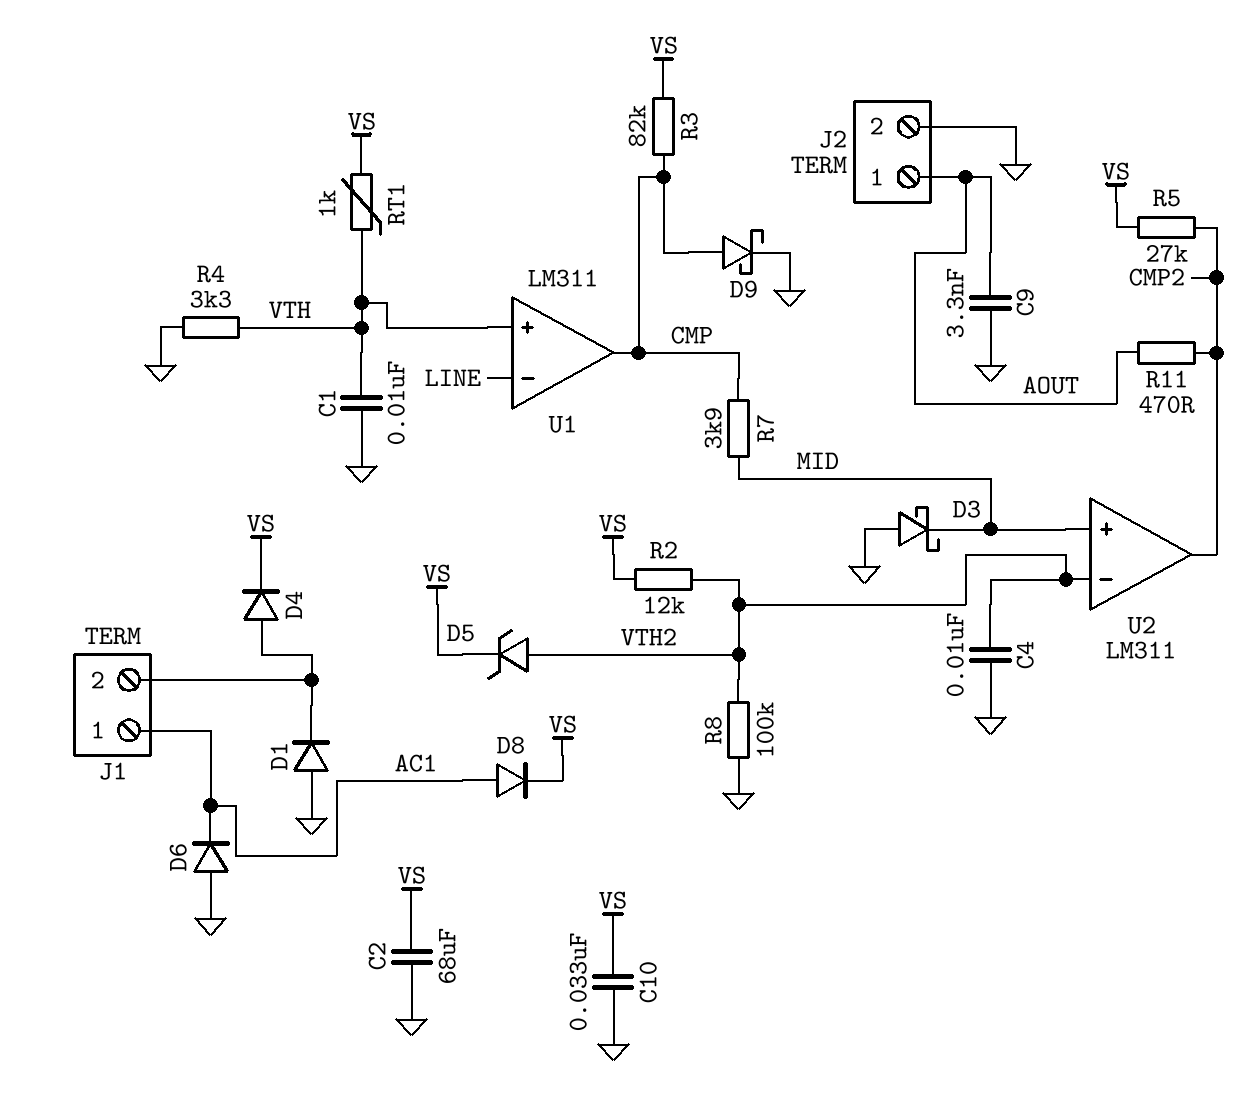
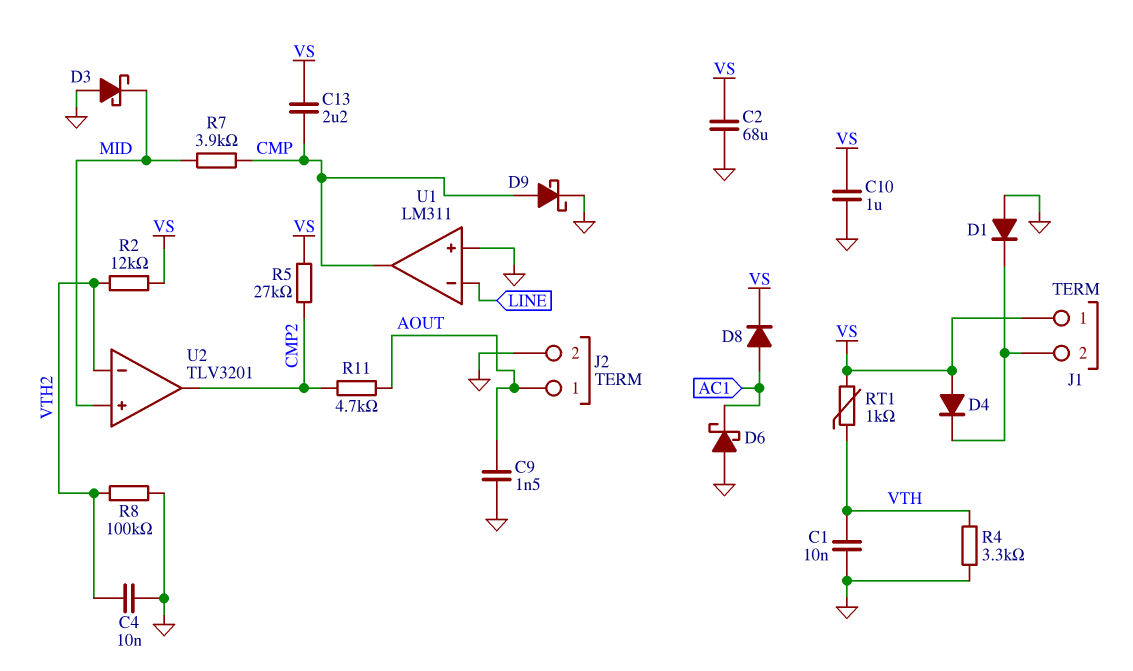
C9: 3.3nF (AOUT, GND) -> 1.5nF (AOUT, GND)
C10: 33nF (GND, VS) -> 1uF (GND, VS)
C13: none -> 2.2uF (CMP, VS)
D4: diode (A J1/2, K VS) -> diode (A VS, K J1/2)
D5: zener (A VTH2, K VS) -> none
D6: diode (A GND, K AC1) -> schottky (A GND, K AC1)
J1 pin 1: AC1 -> VS
R3: 82k (CMP, VS) -> none
R11: 470 (AOUT, CMP2) -> 4.7k (AOUT, CMP2)
U1 pin in+: VTH -> GND
U2: LM311 -> TLV3201

